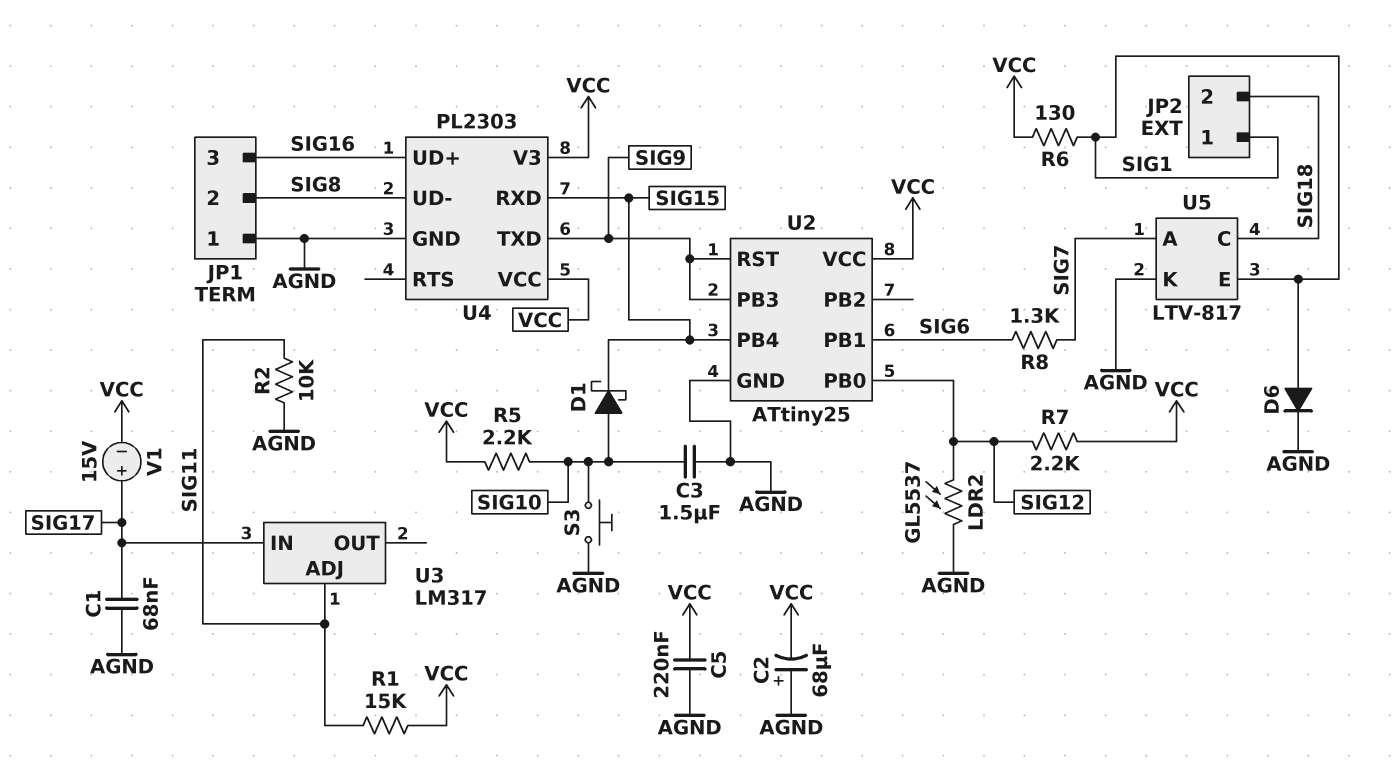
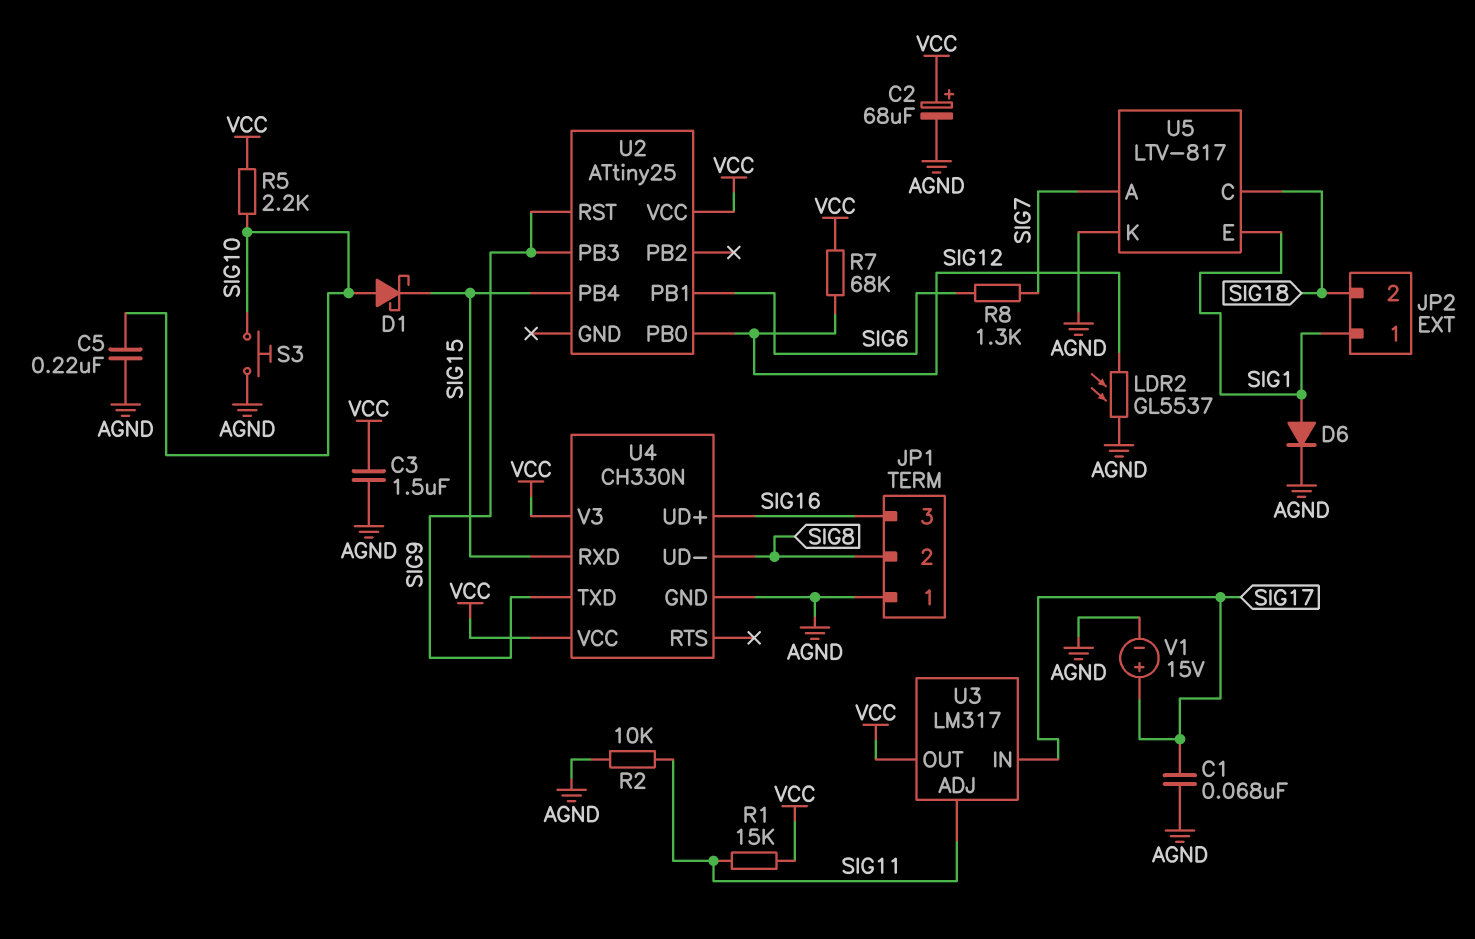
C2: 68uF (plus AGND, minus VCC) -> 68uF (plus VCC, minus AGND)
C3: 1.5uF (AGND, SIG10) -> 1.5uF (AGND, VCC)
C5: 220nF (AGND, VCC) -> 220nF (AGND, SIG10)
R6: 130 (SIG1, VCC) -> none
R7: 2.2k (SIG12, VCC) -> 68k (SIG12, VCC)
U2 pin GND: AGND -> none
U3 pin OUT: none -> VCC
U4: PL2303 -> CH330N
V1: 15V (plus SIG17, minus VCC) -> 15V (plus SIG17, minus AGND)

